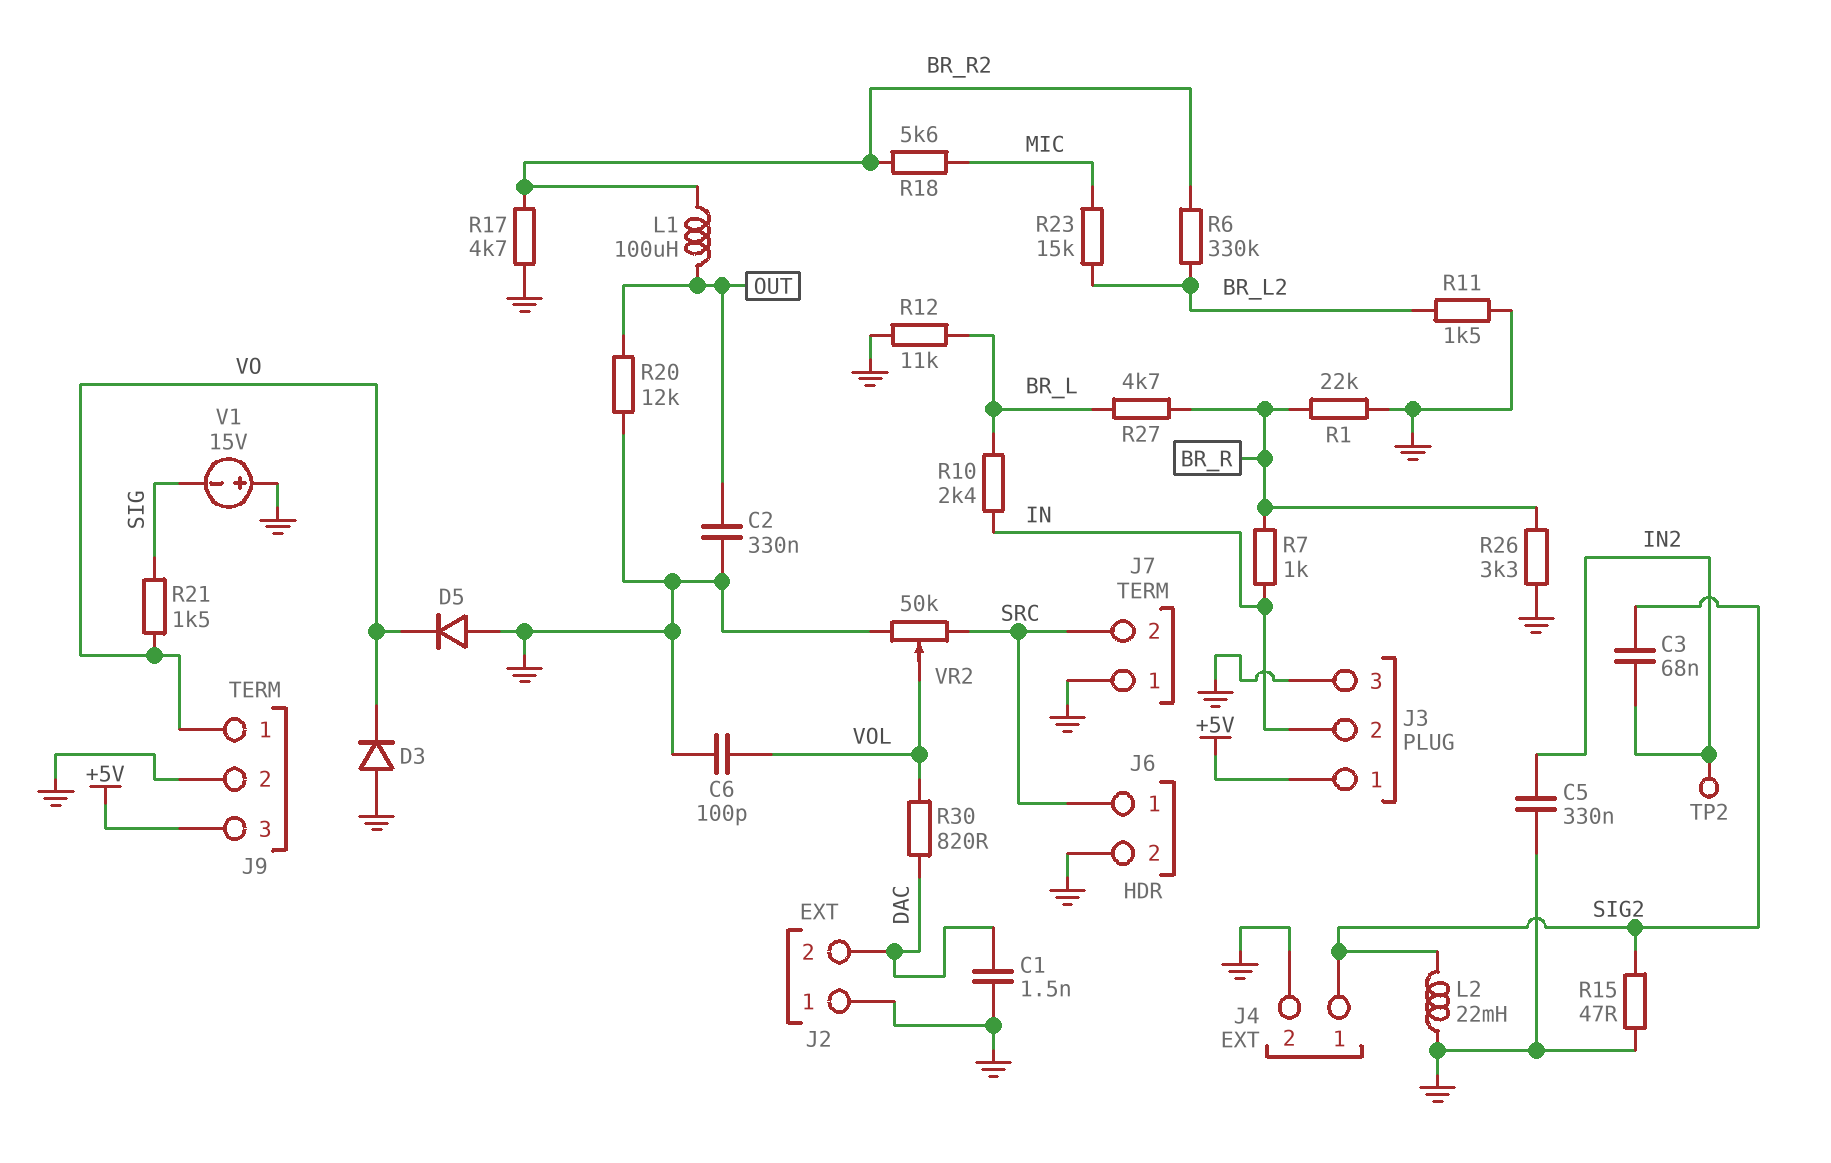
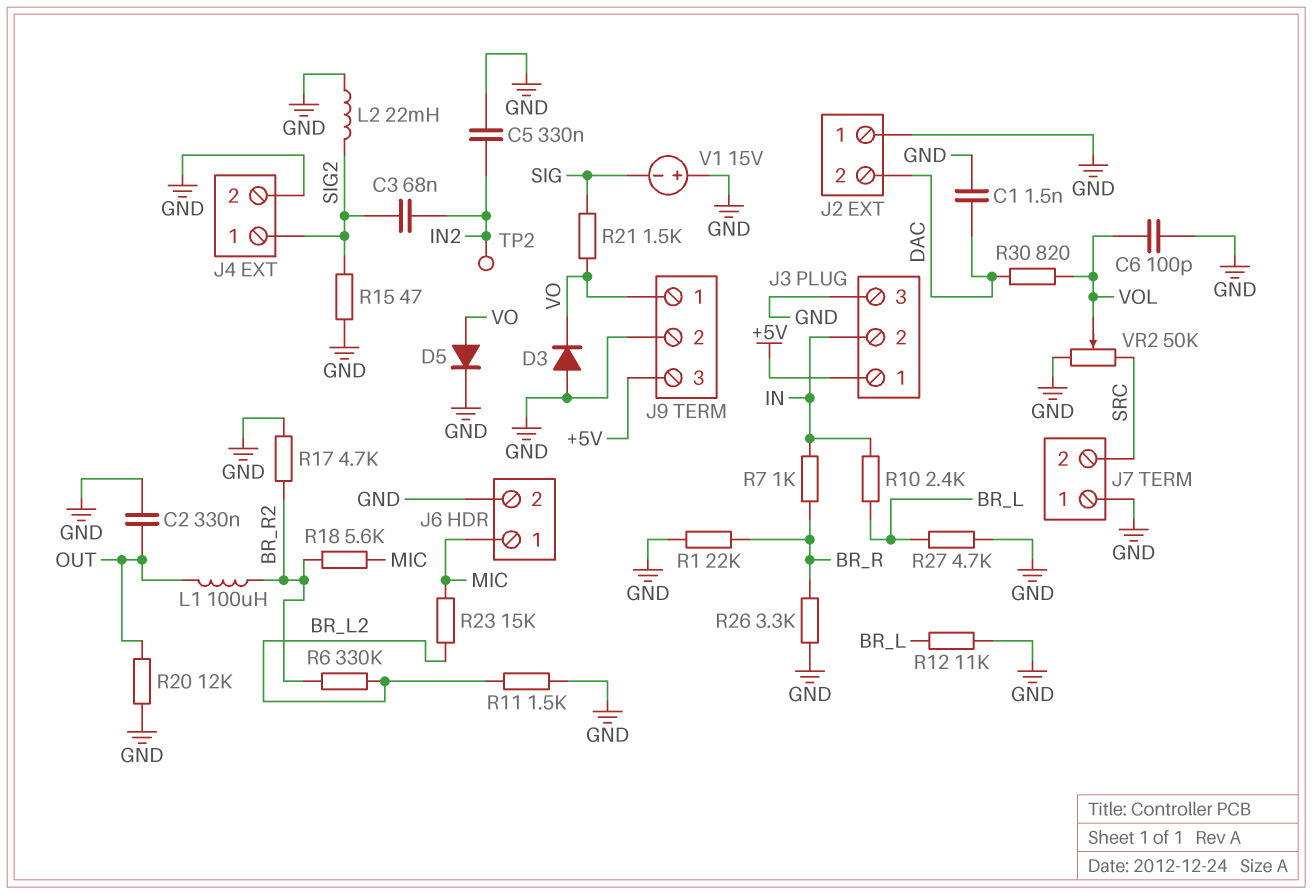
D5: diode (A GND, K VO) -> diode (A VO, K GND)
J6 pin 1: SRC -> MIC
R27: 4.7k (BR_L, BR_R) -> 4.7k (BR_L, GND)

